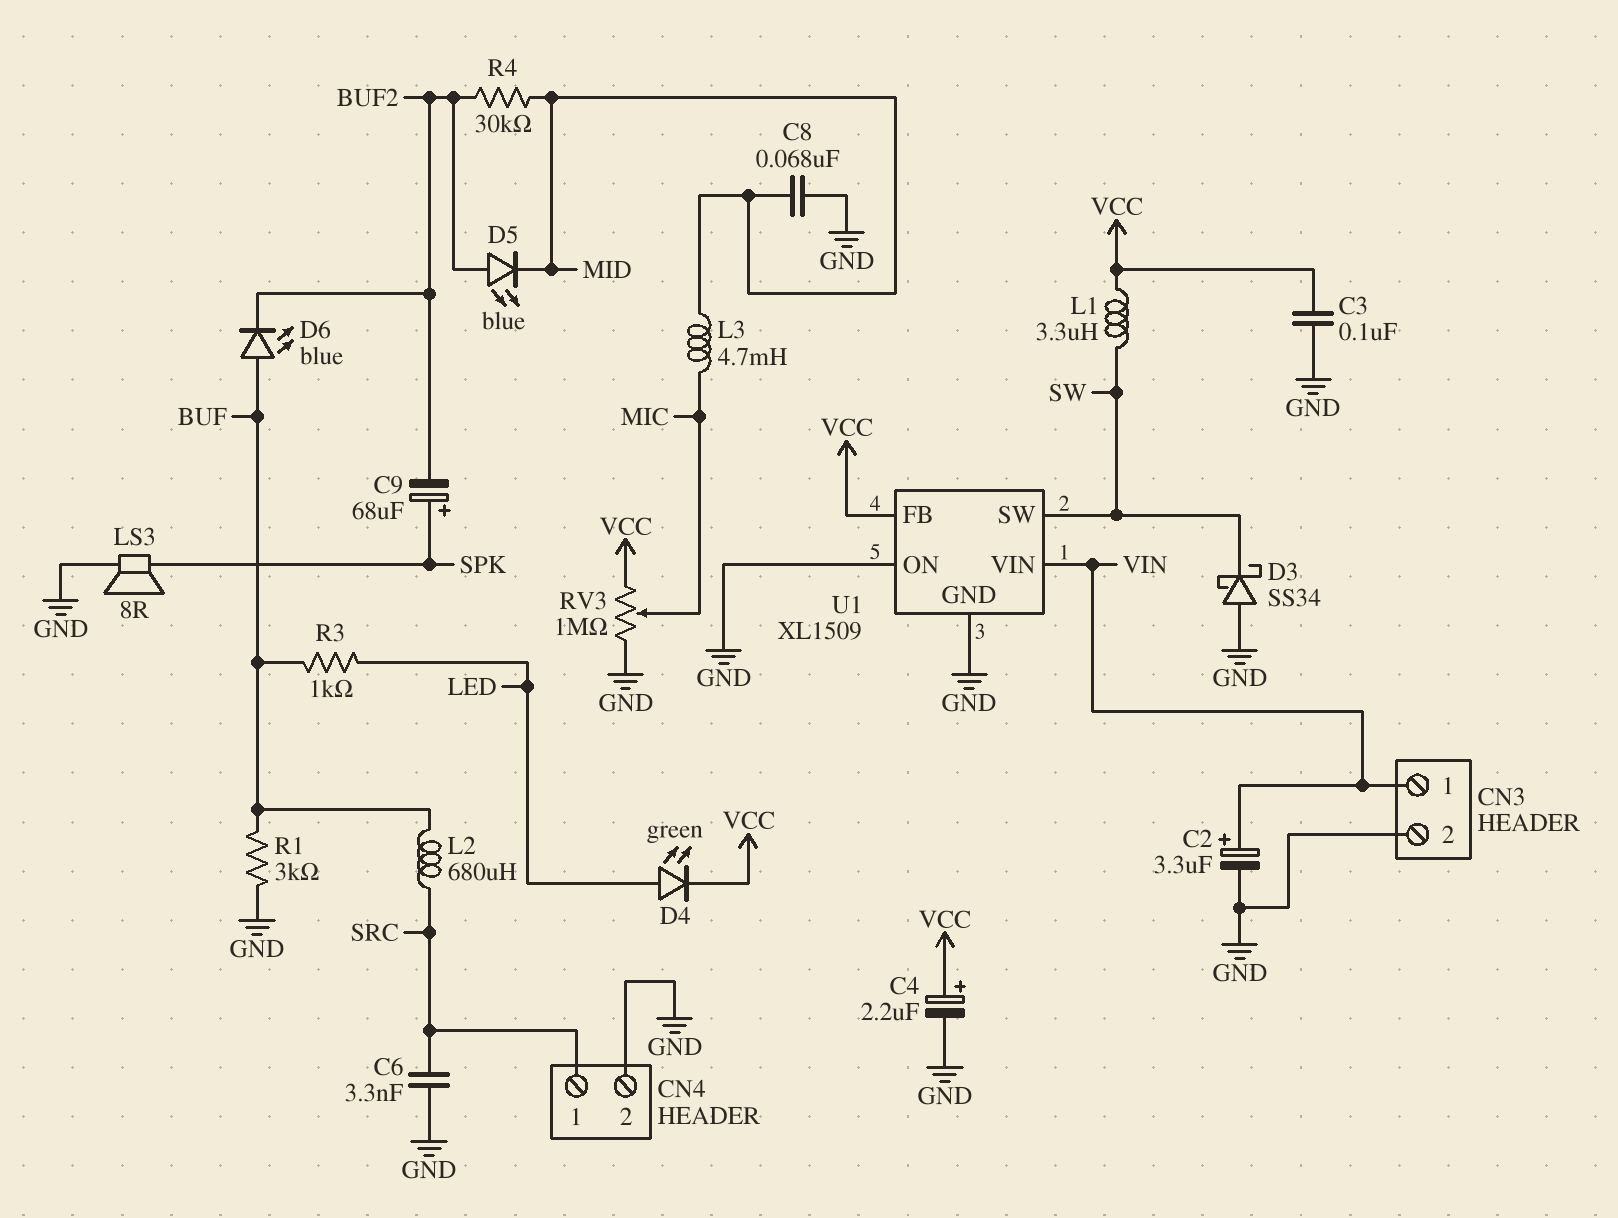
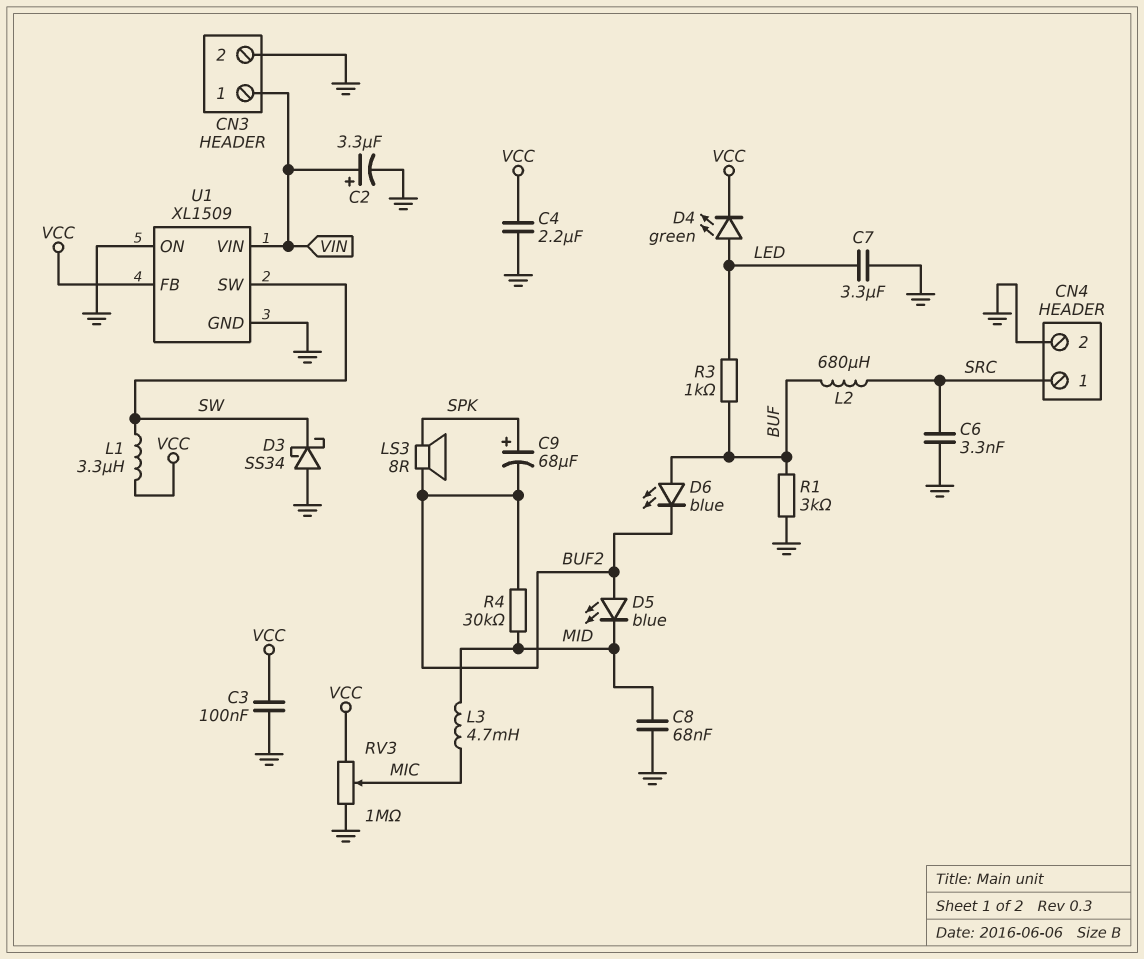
C4: 2.2uF (plus VCC, minus GND) -> 2.2uF (GND, VCC)
C7: none -> 3.3uF (GND, LED)
LS3: speaker 8R (GND, SPK) -> speaker 8R (BUF2, SPK)

